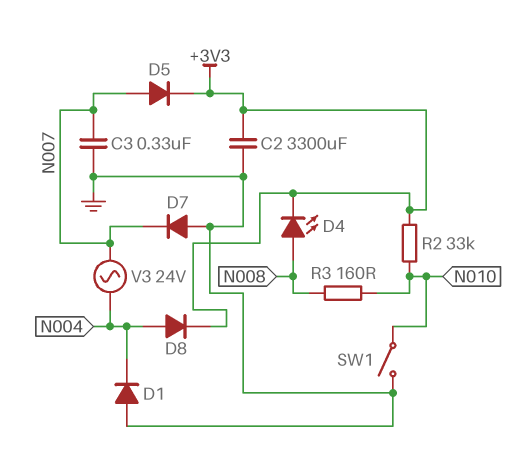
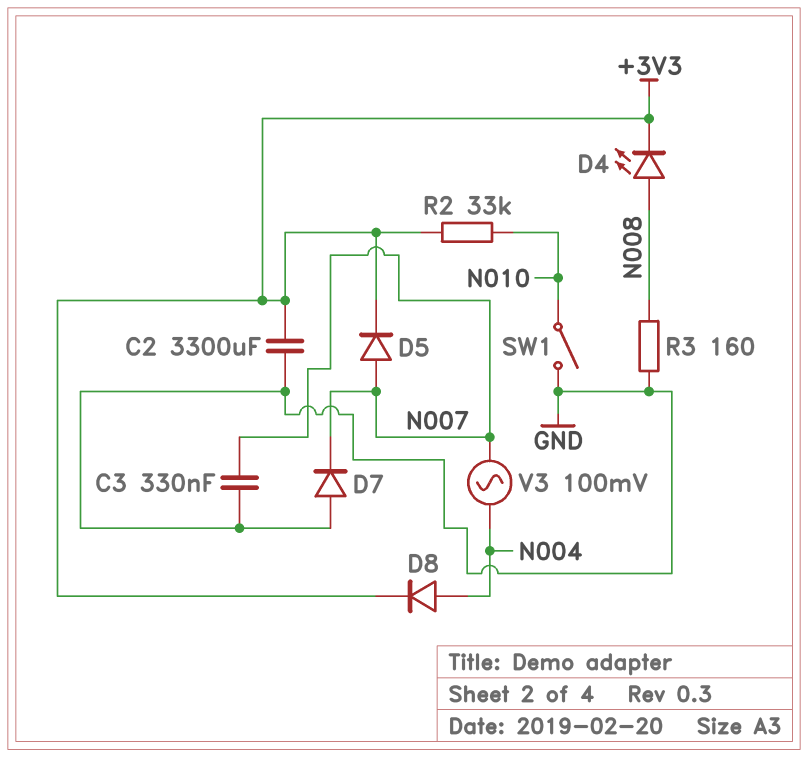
D1: diode (A GND, K N004) -> none
R3: 160 (N008, N010) -> 160 (GND, N008)
V3: AC 24V (N004, N007) -> AC 100mV (N004, N007)

